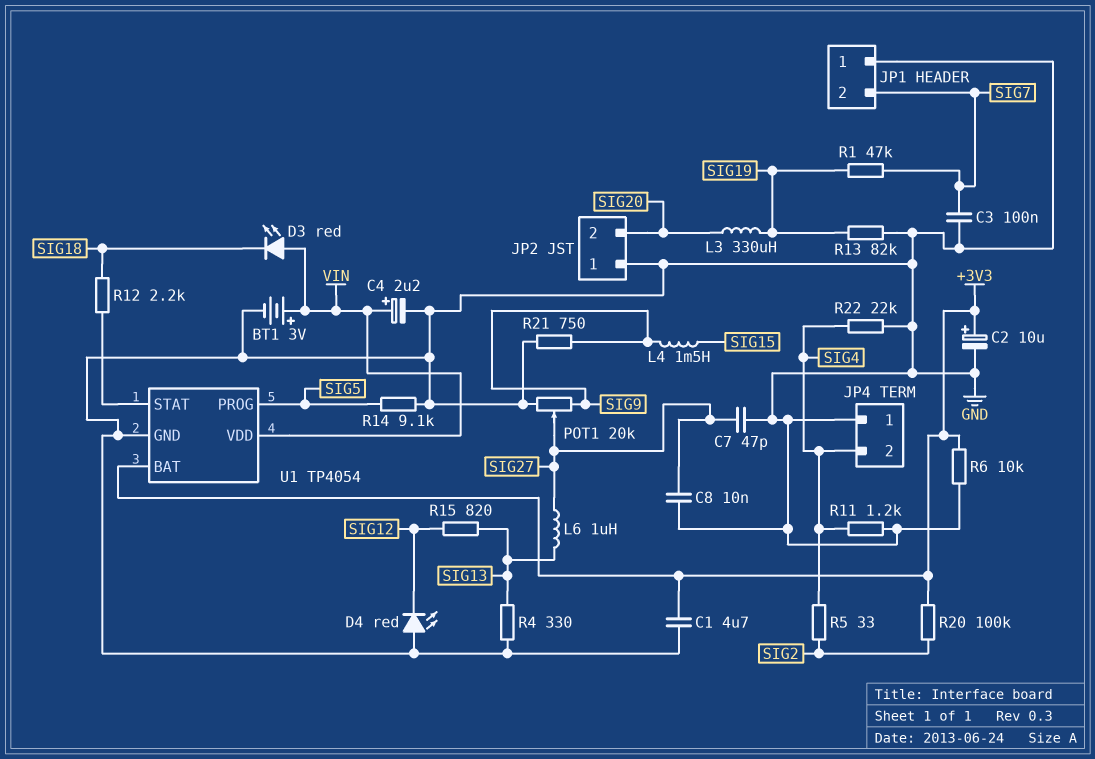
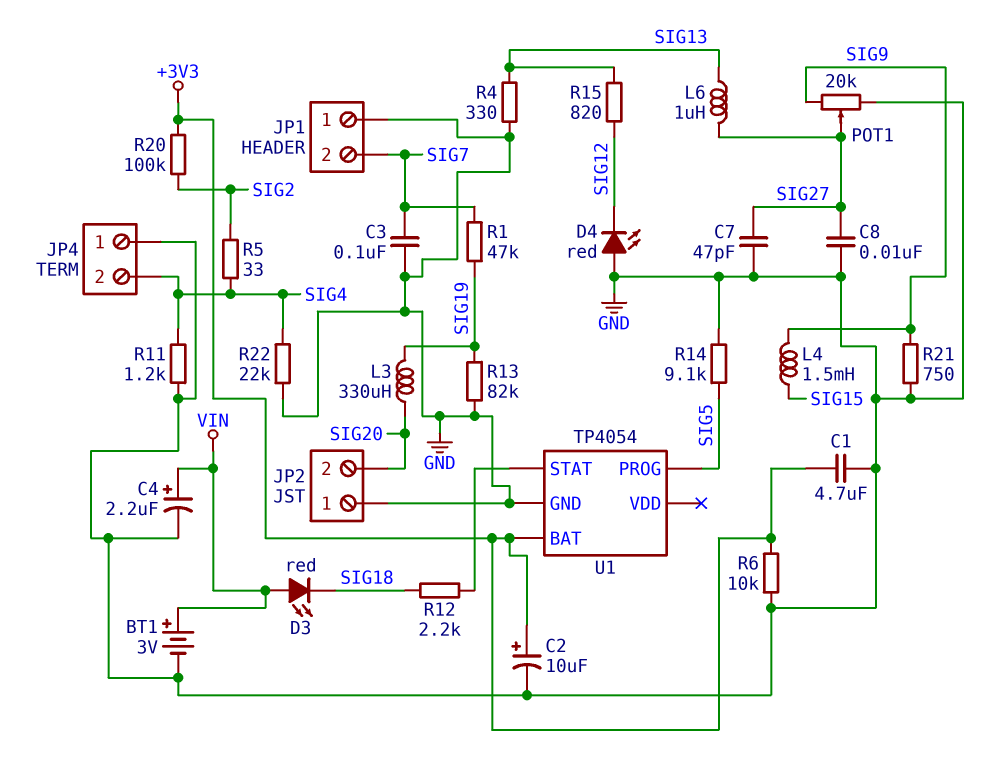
U1 pin VDD: VIN -> none

